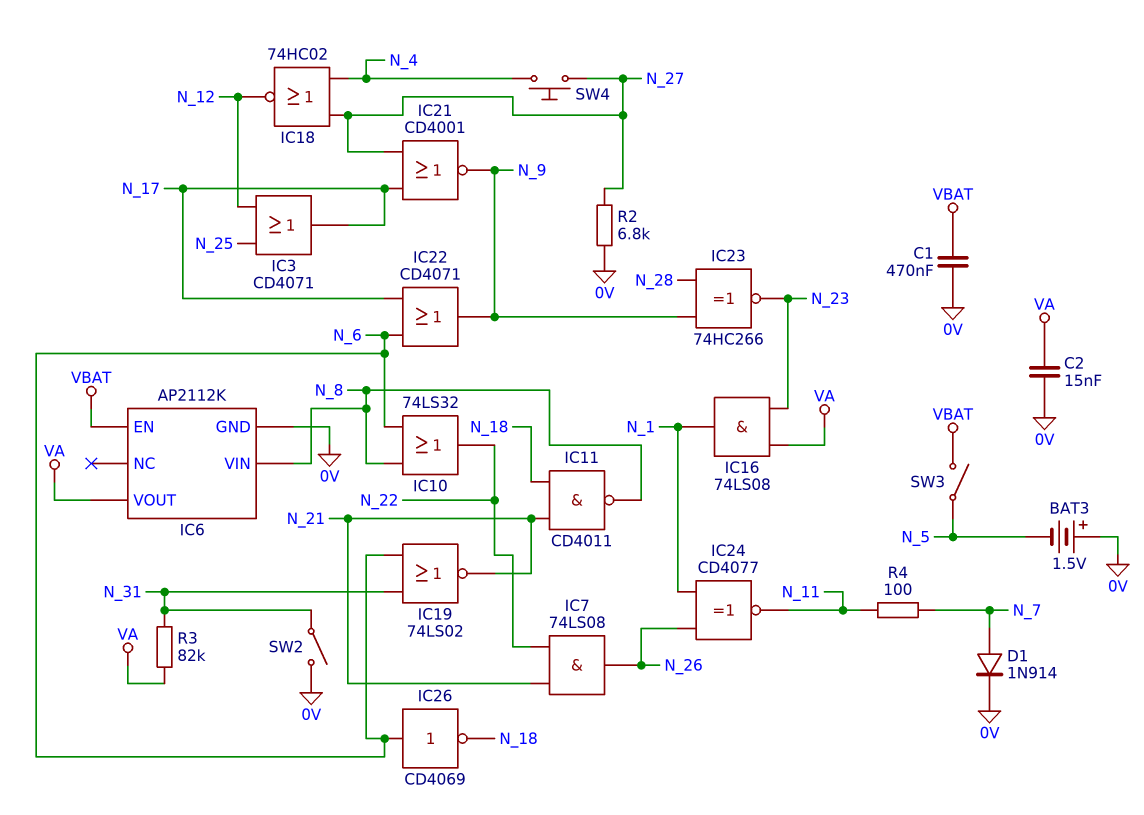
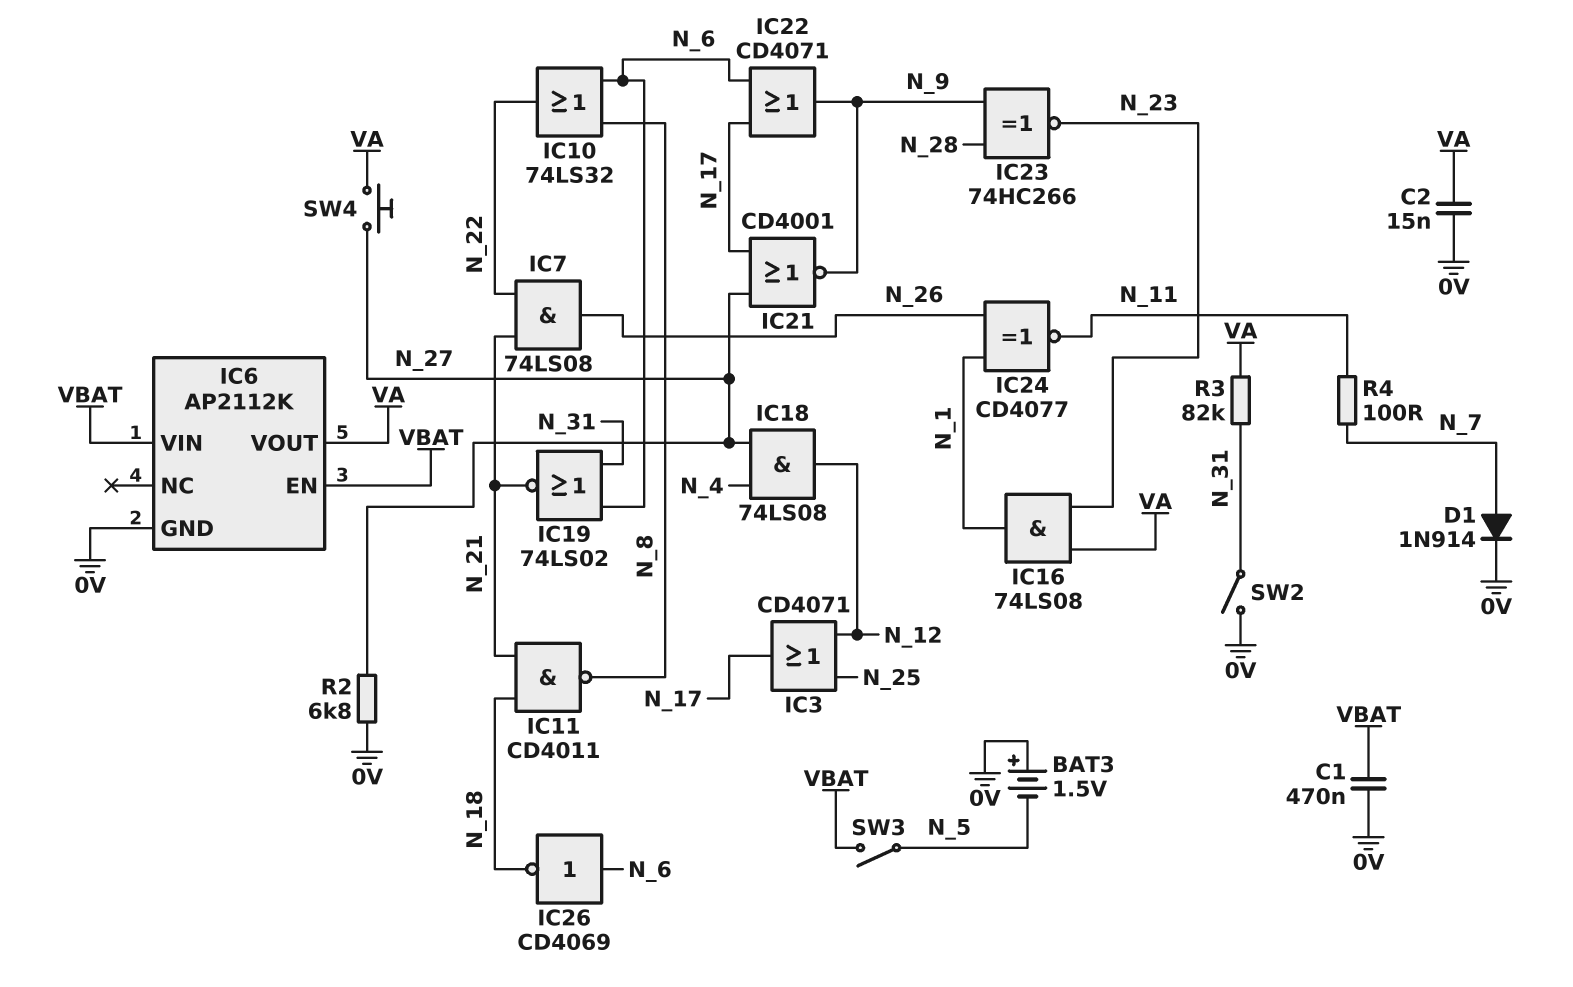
IC6 pin VIN: N_8 -> VBAT
IC18: NOR 74HC02 (in N_4, in N_27, out N_12) -> AND 74LS08 (in N_4, in N_27, out N_12)
SW4: button (N_4, N_27) -> button (N_27, VA)

